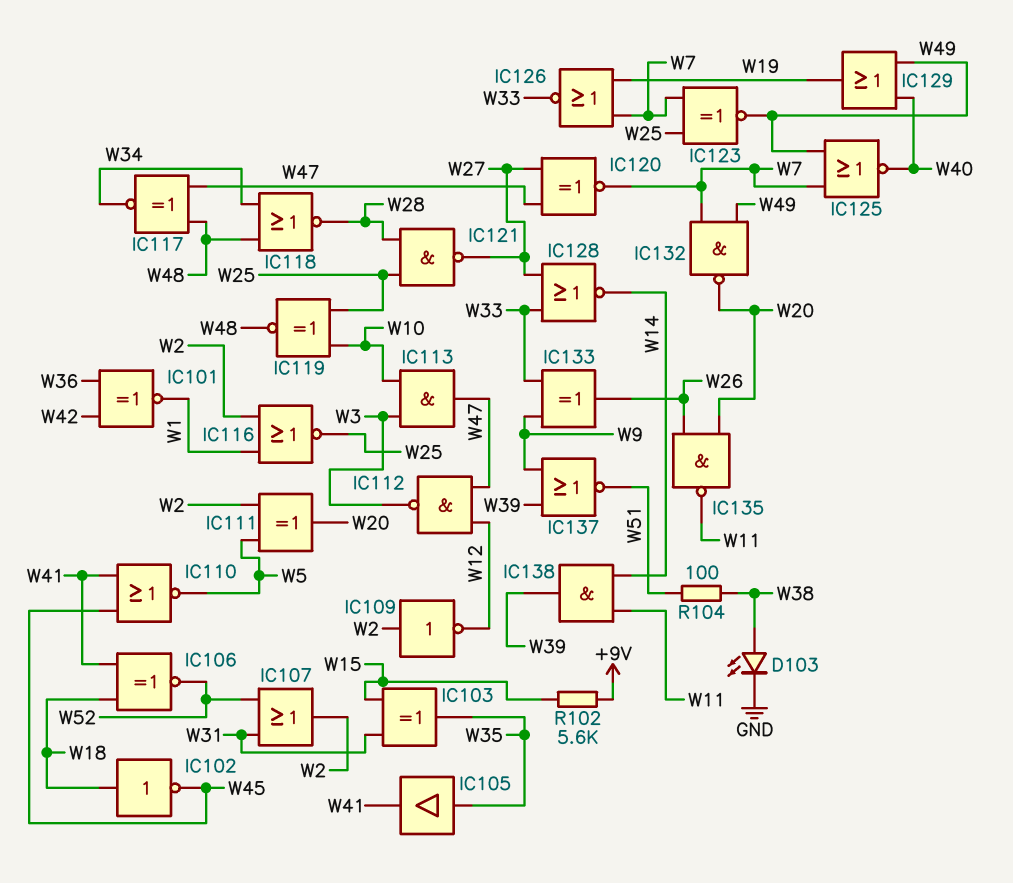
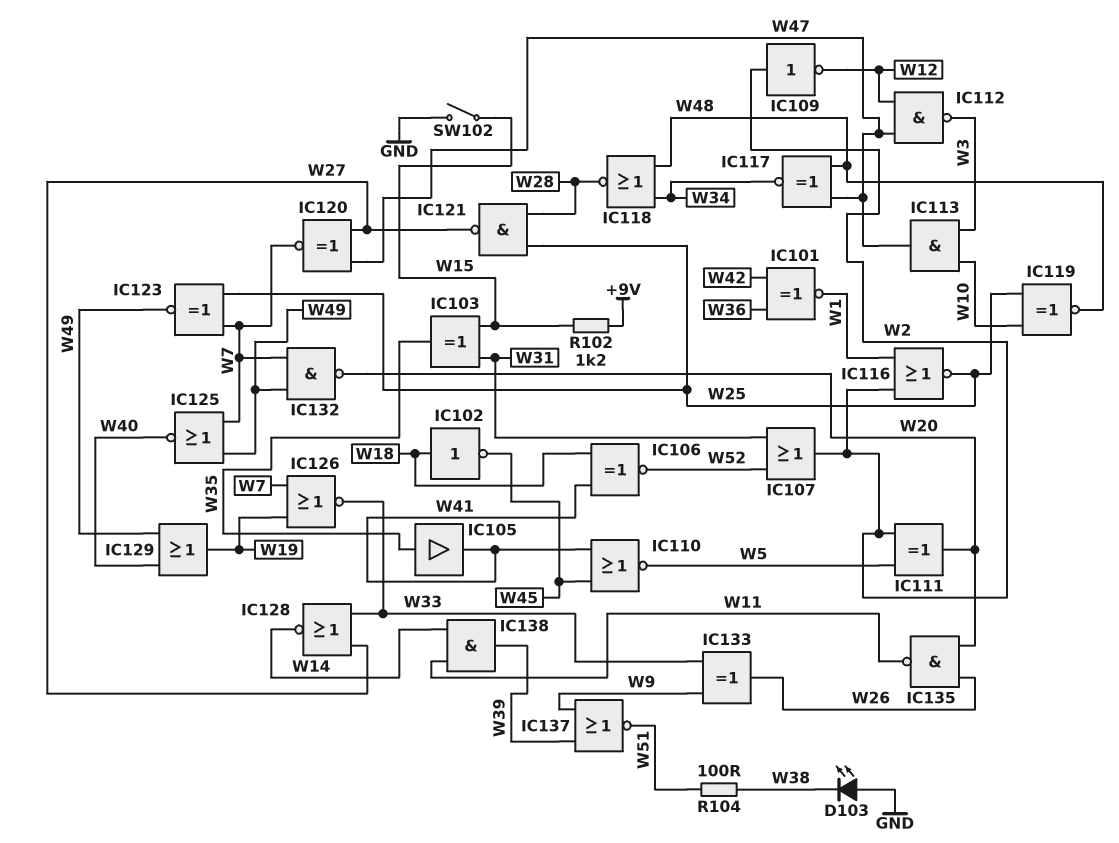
D103: LED (A W38, K GND) -> LED (A GND, K W38)
R102: 5.6k (+9V, W15) -> 1.2k (+9V, W15)
SW102: none -> switch (GND, W15)

